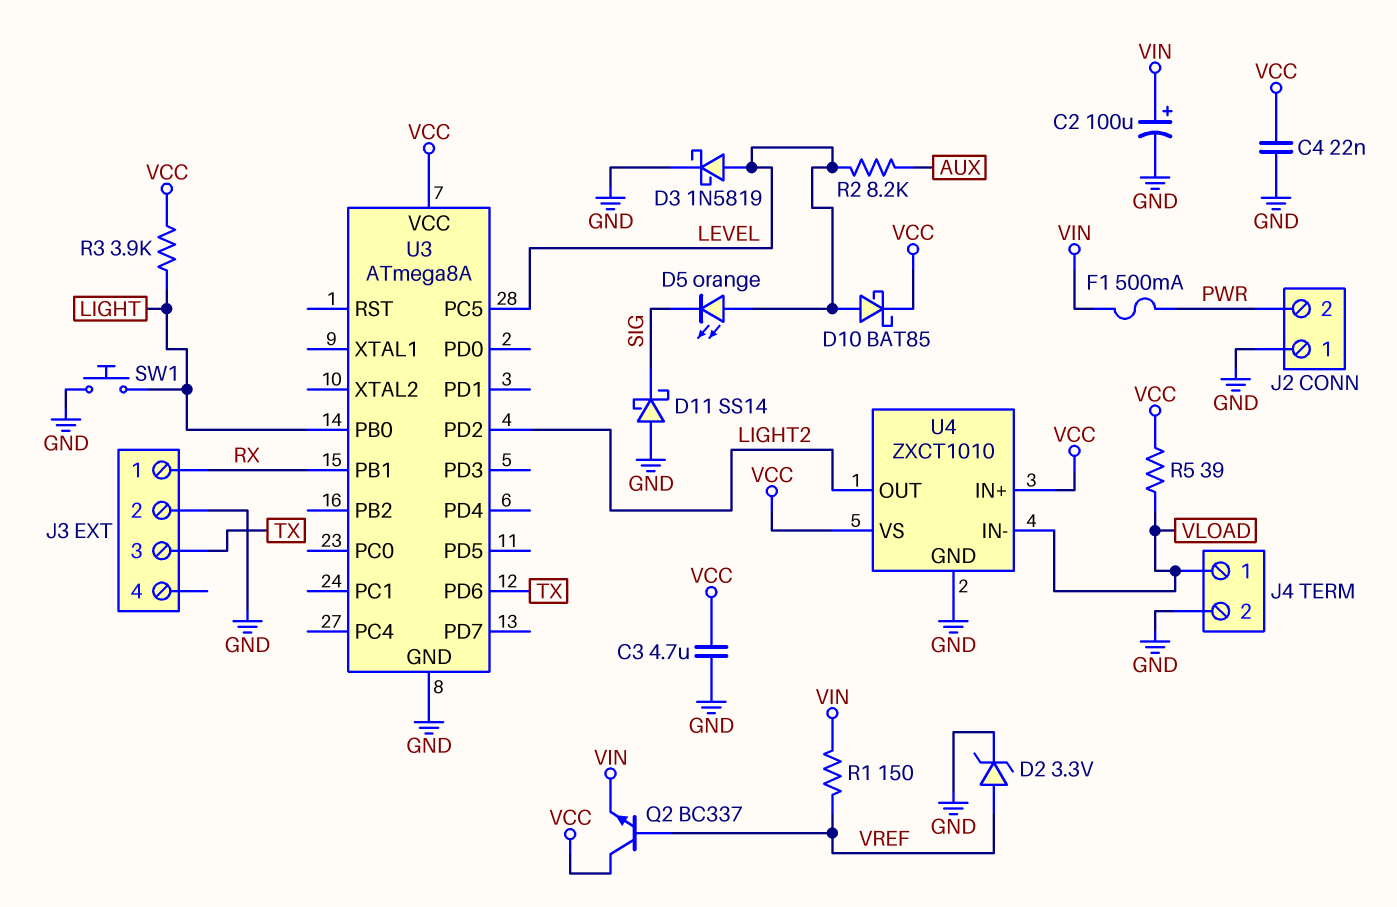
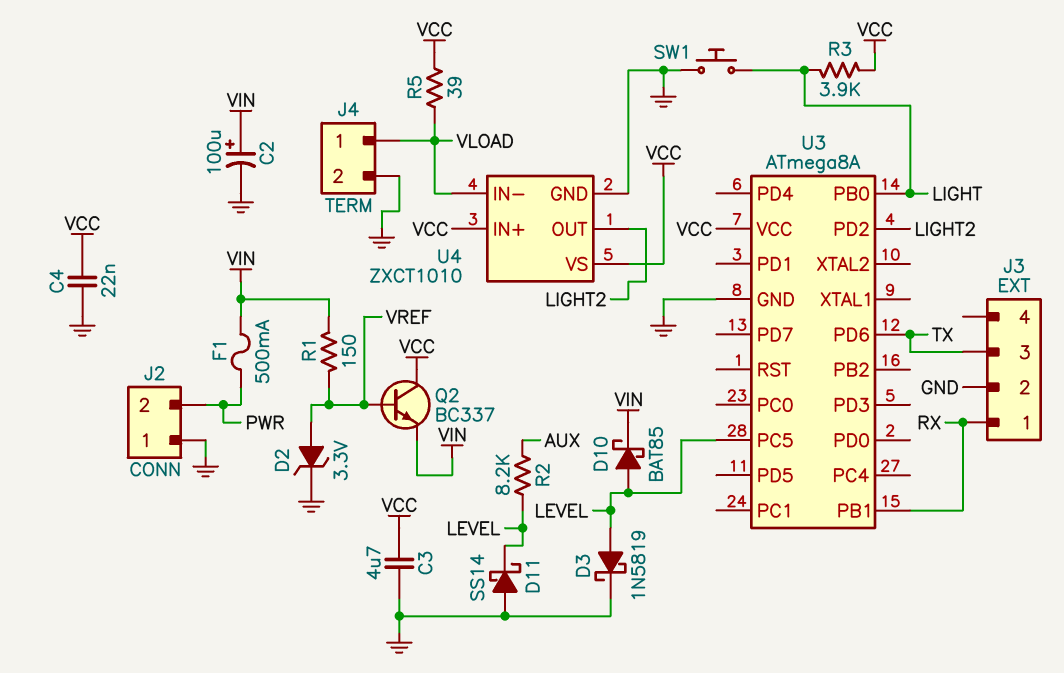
D5: LED orange (A LEVEL, K SIG) -> none
D10: schottky BAT85 (A LEVEL, K VCC) -> schottky BAT85 (A LEVEL, K VIN)
D11: schottky SS14 (A GND, K SIG) -> schottky SS14 (A GND, K LEVEL)

